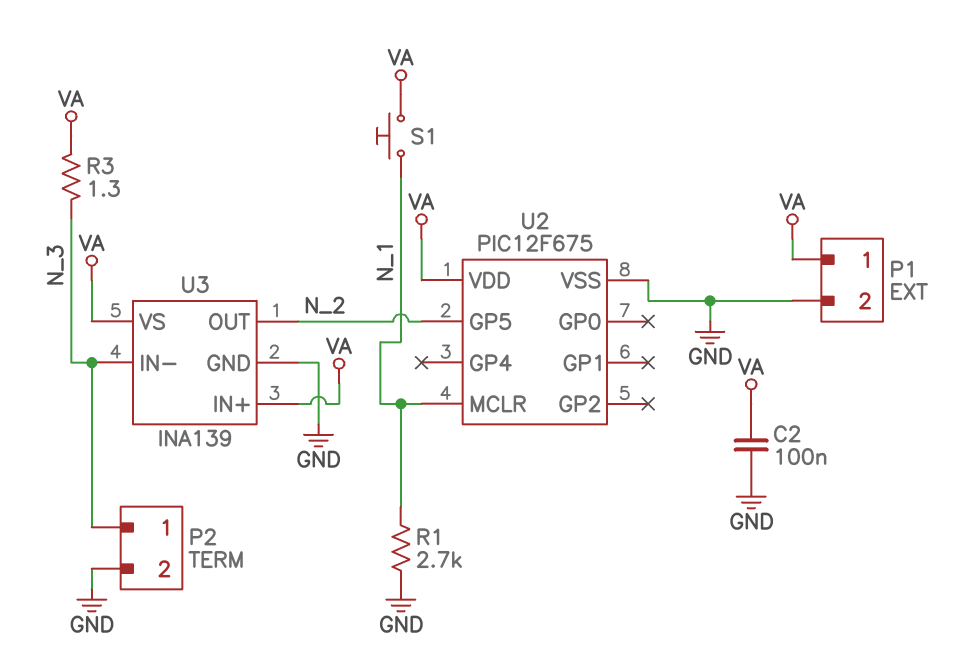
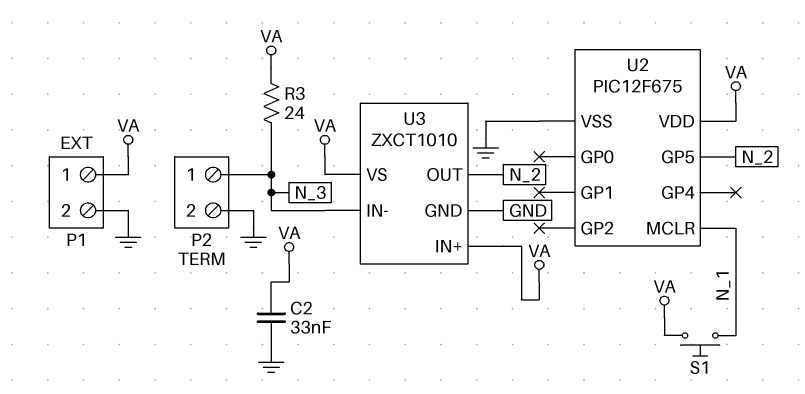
C2: 100nF (GND, VA) -> 33nF (GND, VA)
R1: 2.7k (GND, N_1) -> none
R3: 1.3 (N_3, VA) -> 24 (N_3, VA)
U3: INA139 -> ZXCT1010

